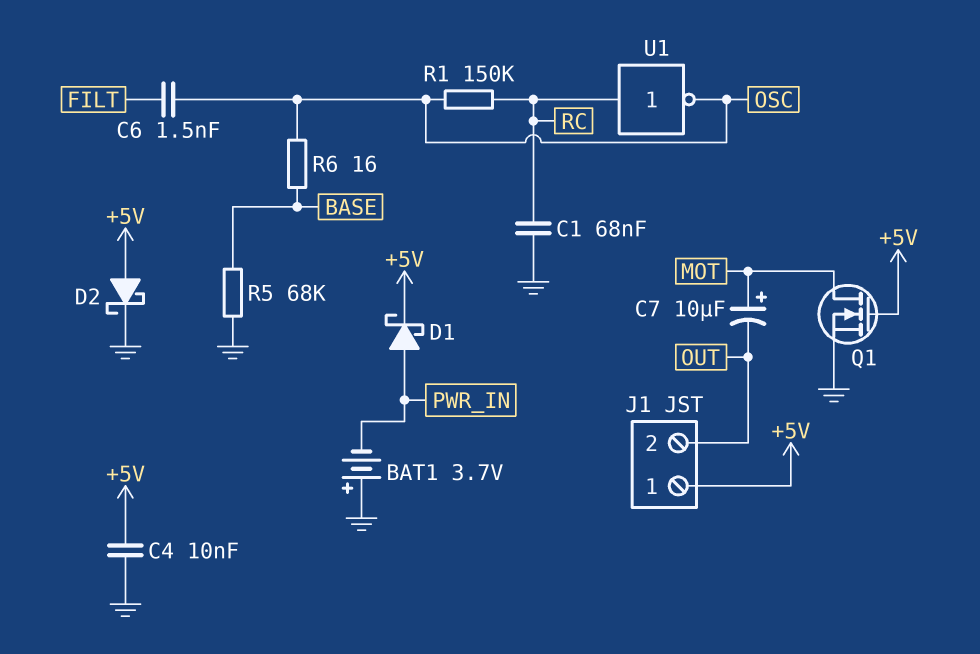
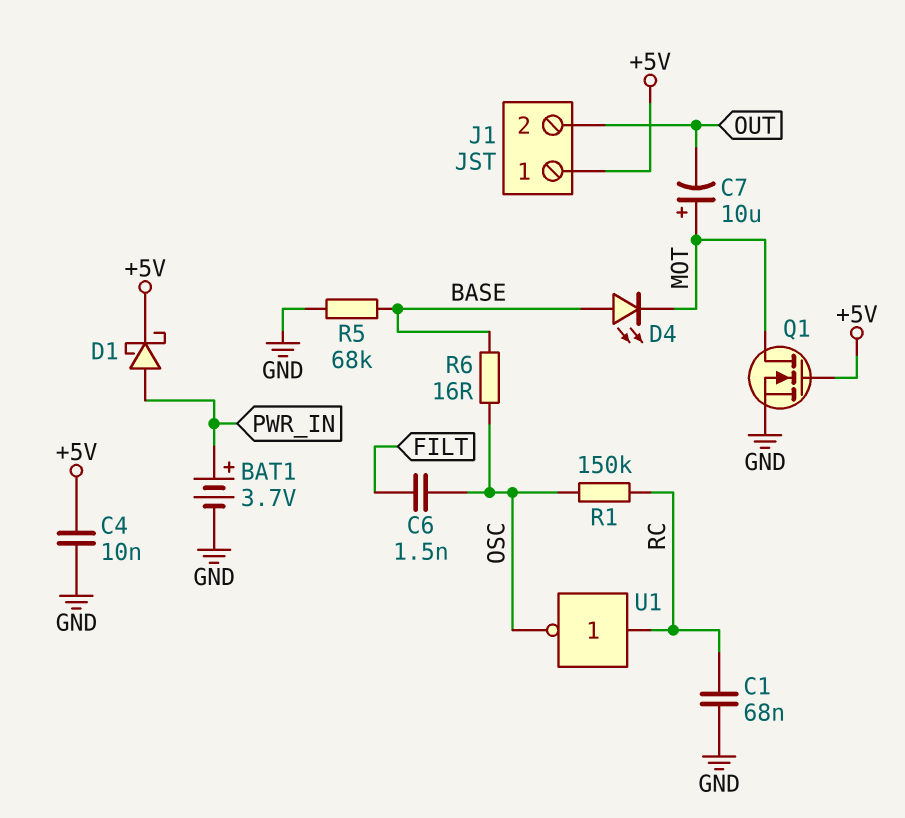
BAT1: 3.7V (plus GND, minus PWR_IN) -> 3.7V (plus PWR_IN, minus GND)
D2: schottky (A +5V, K GND) -> none
D4: none -> LED (A BASE, K MOT)

